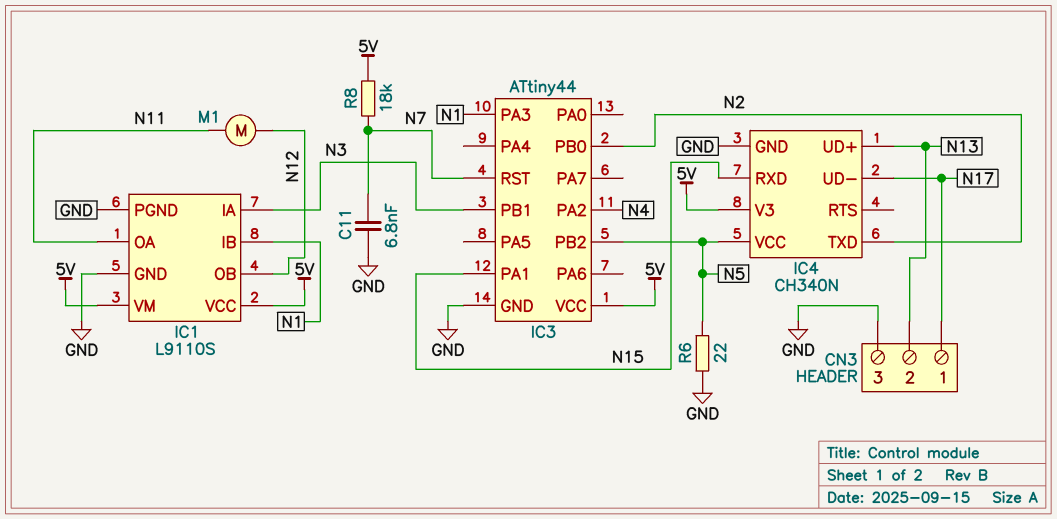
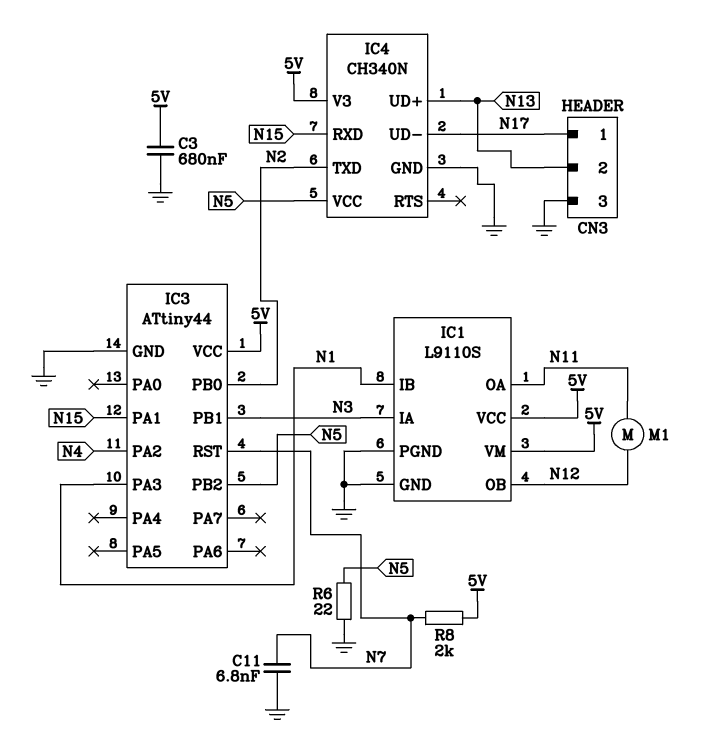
C3: none -> 680nF (5V, GND)
R8: 18k (5V, N7) -> 2k (5V, N7)

